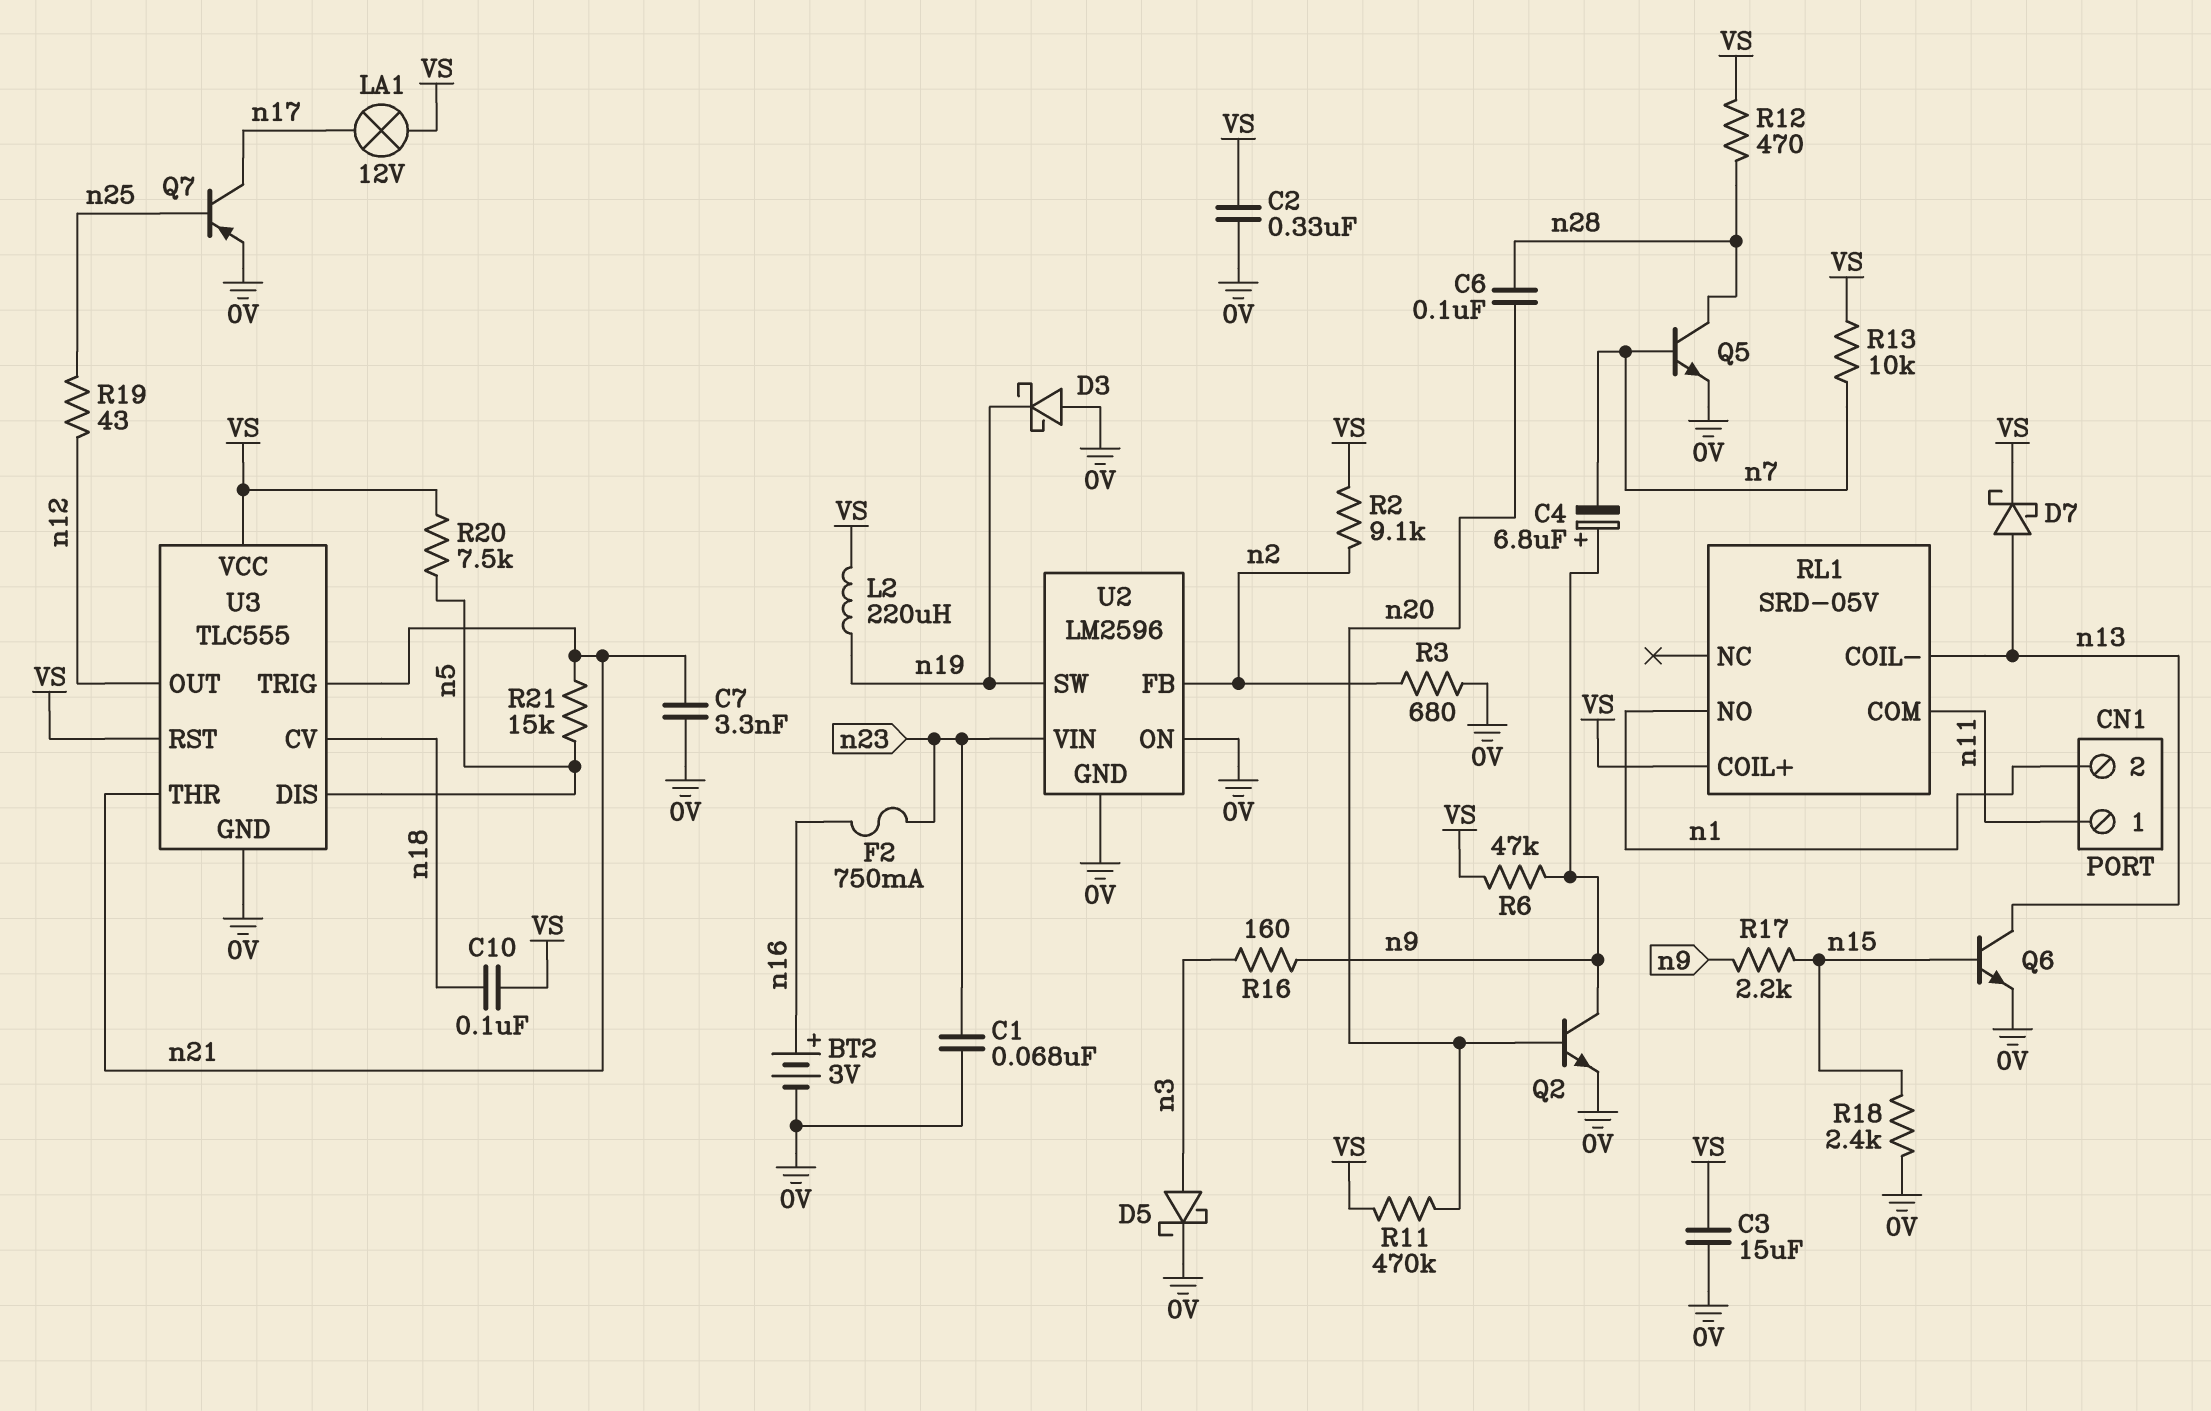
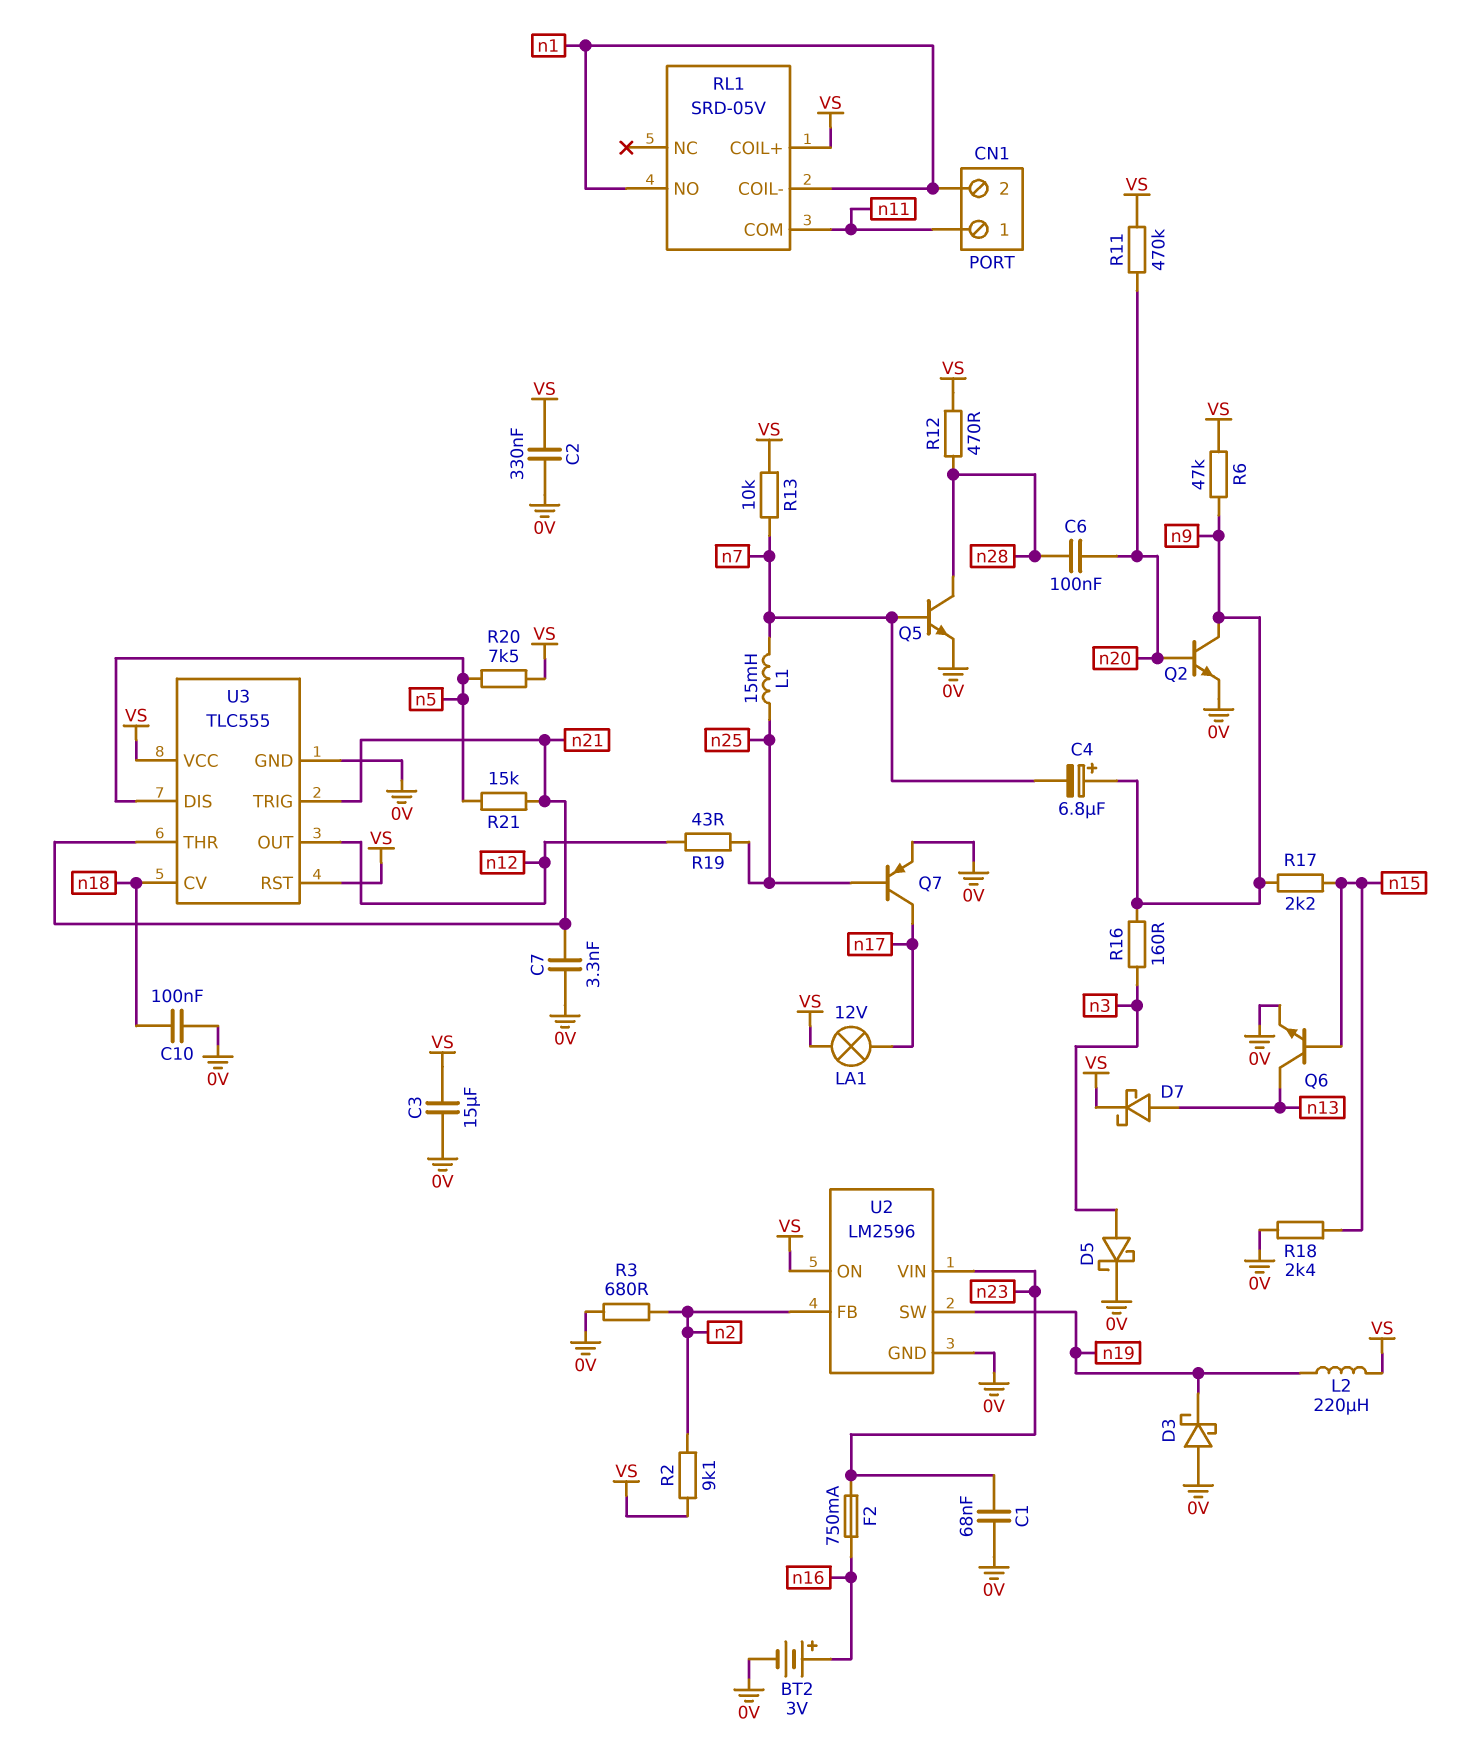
C10: 100nF (VS, n18) -> 100nF (0V, n18)
L1: none -> 15mH (n7, n25)
RL1 pin COIL-: n13 -> n1
U2 pin ON: 0V -> VS

